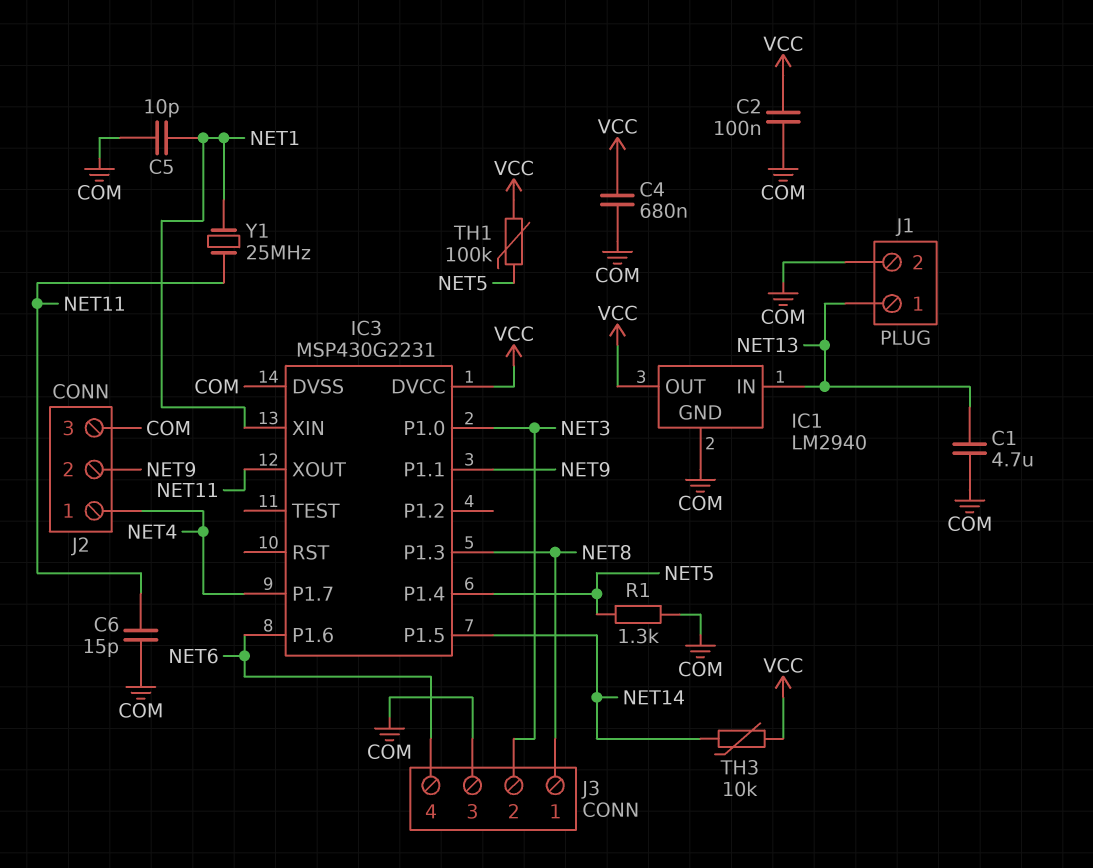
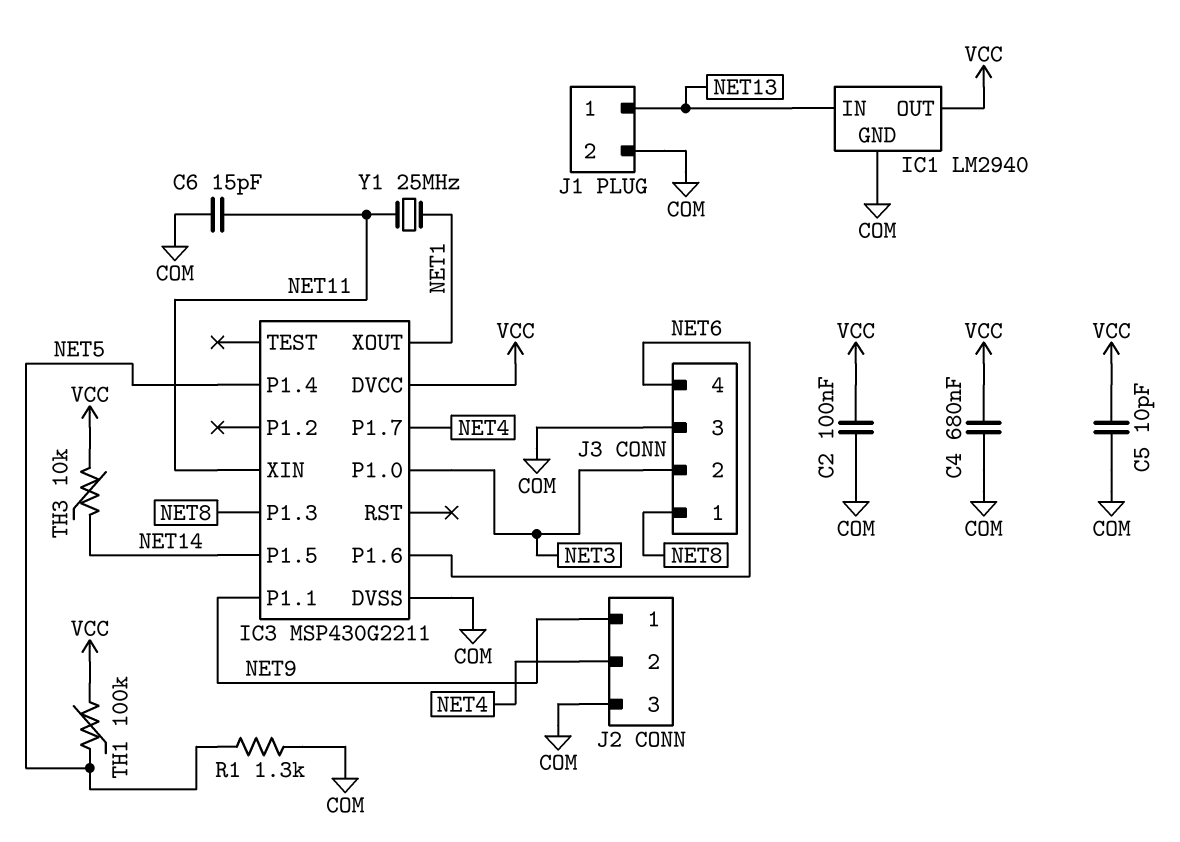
C1: 4.7uF (COM, NET13) -> none
C5: 10pF (COM, NET1) -> 10pF (COM, VCC)
IC3: MSP430G2231 -> MSP430G2211
IC3 pin XIN: NET1 -> NET11
IC3 pin XOUT: NET11 -> NET1
J2 pin 1: NET4 -> NET9
J2 pin 2: NET9 -> NET4

